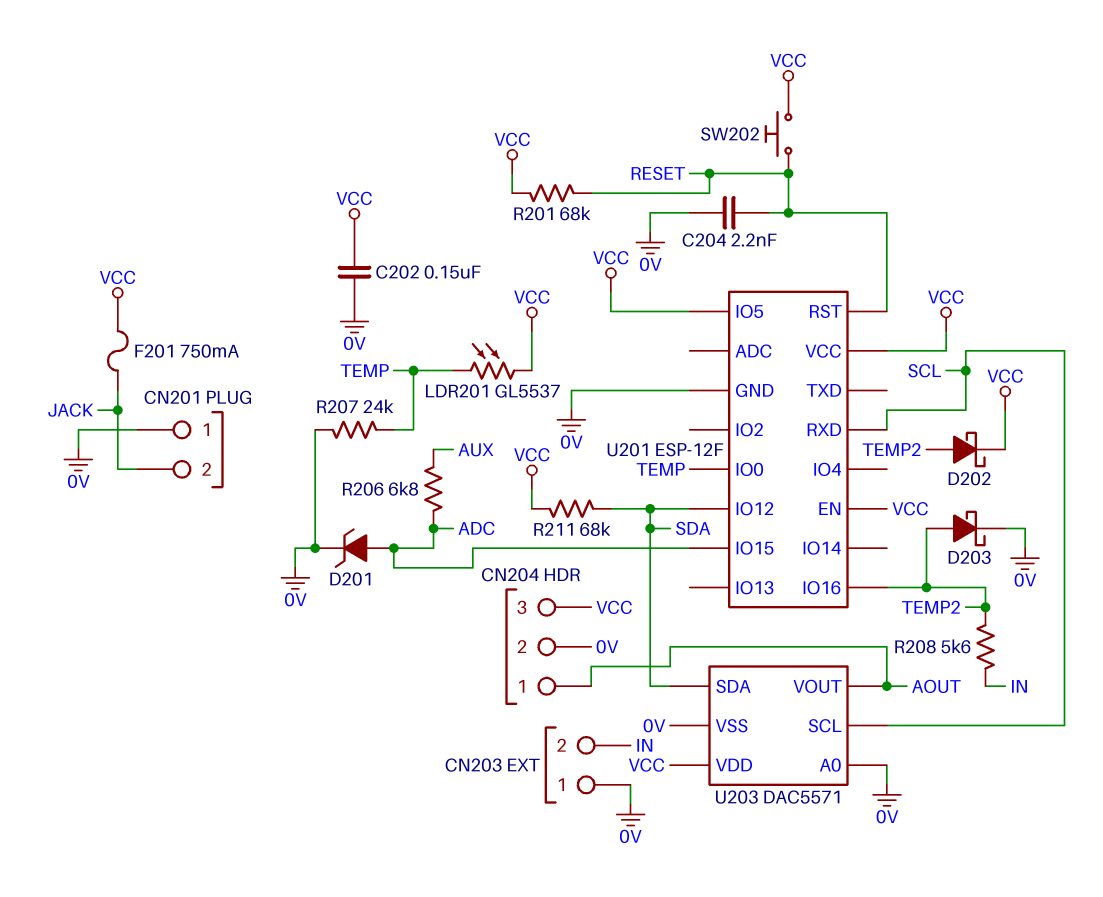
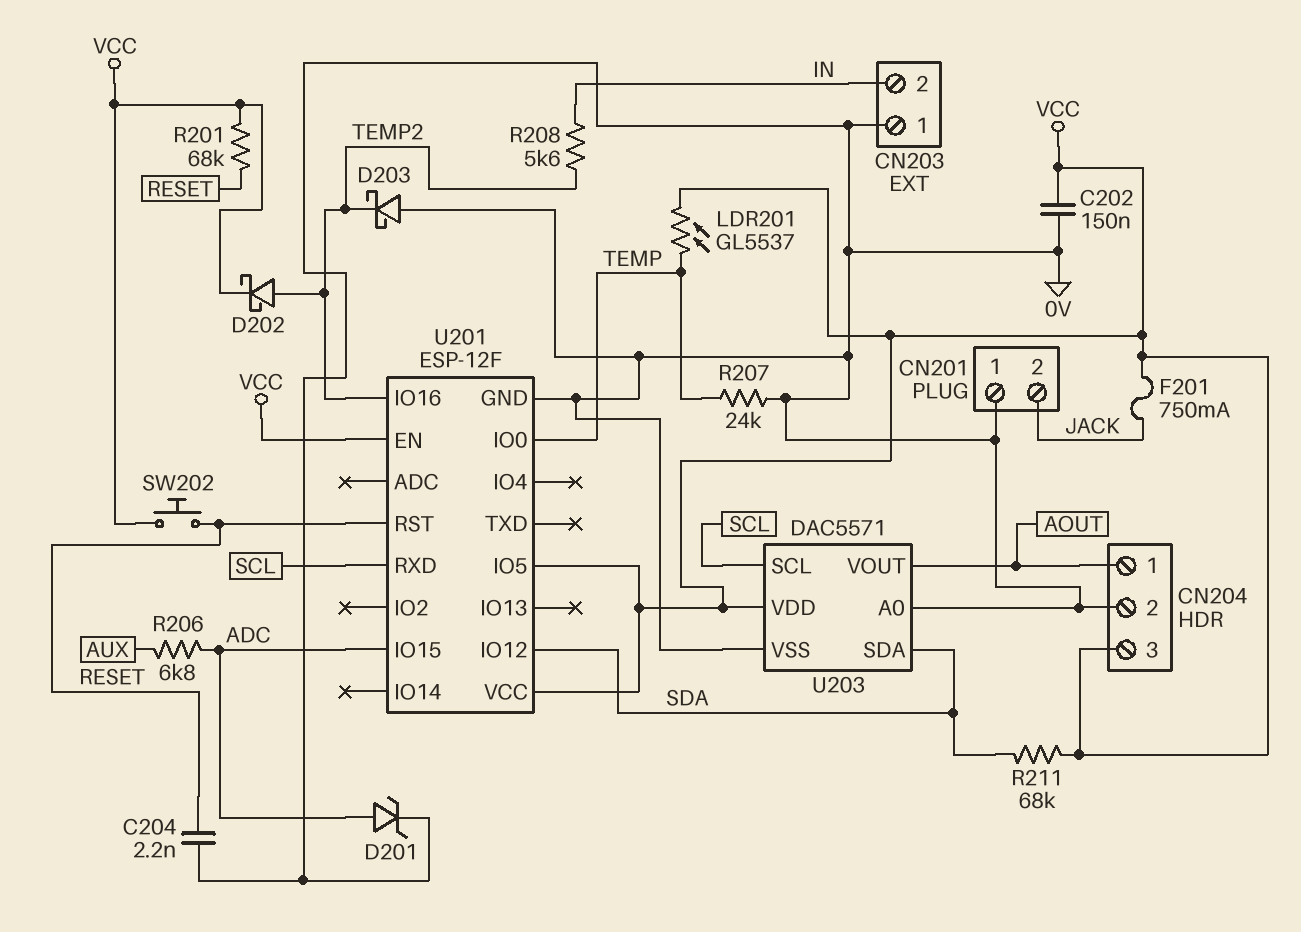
D203: schottky (A TEMP2, K 0V) -> schottky (A 0V, K TEMP2)

